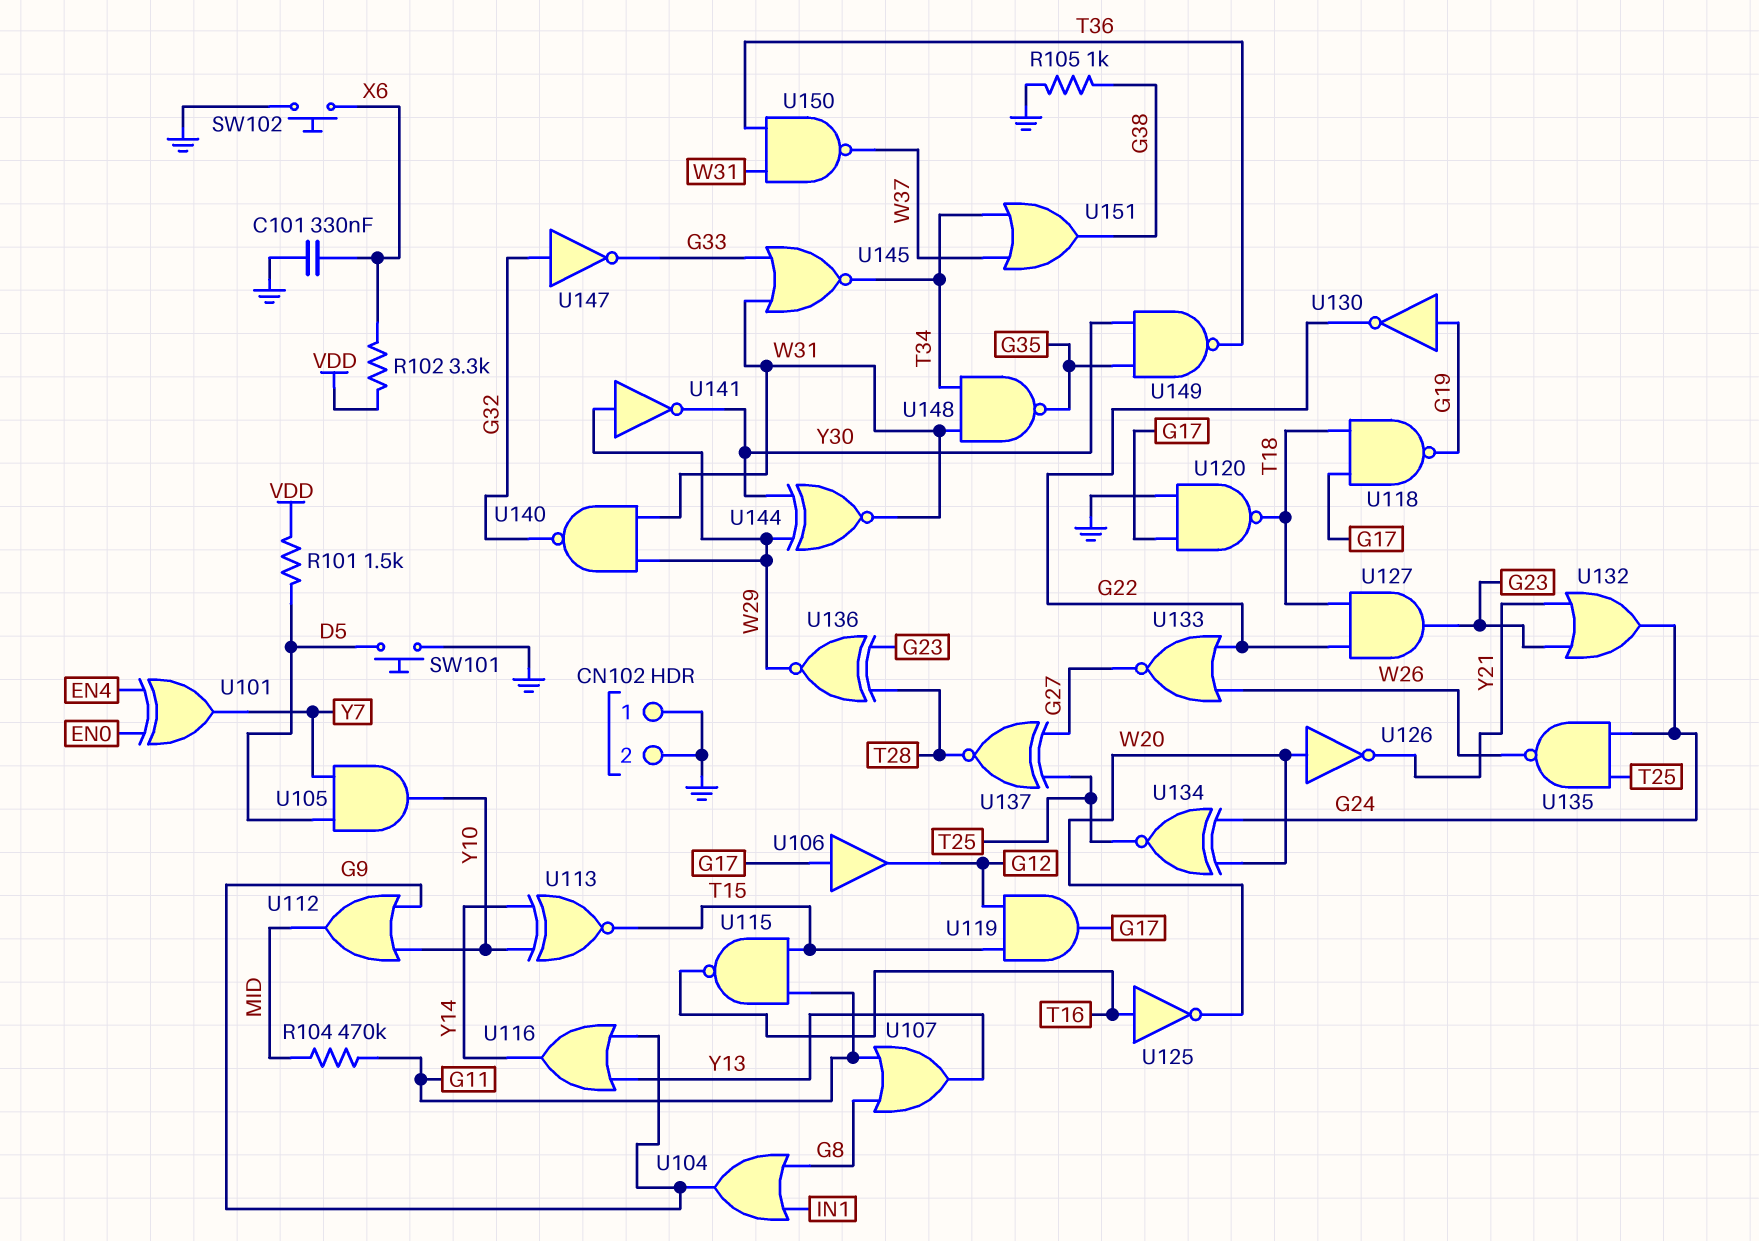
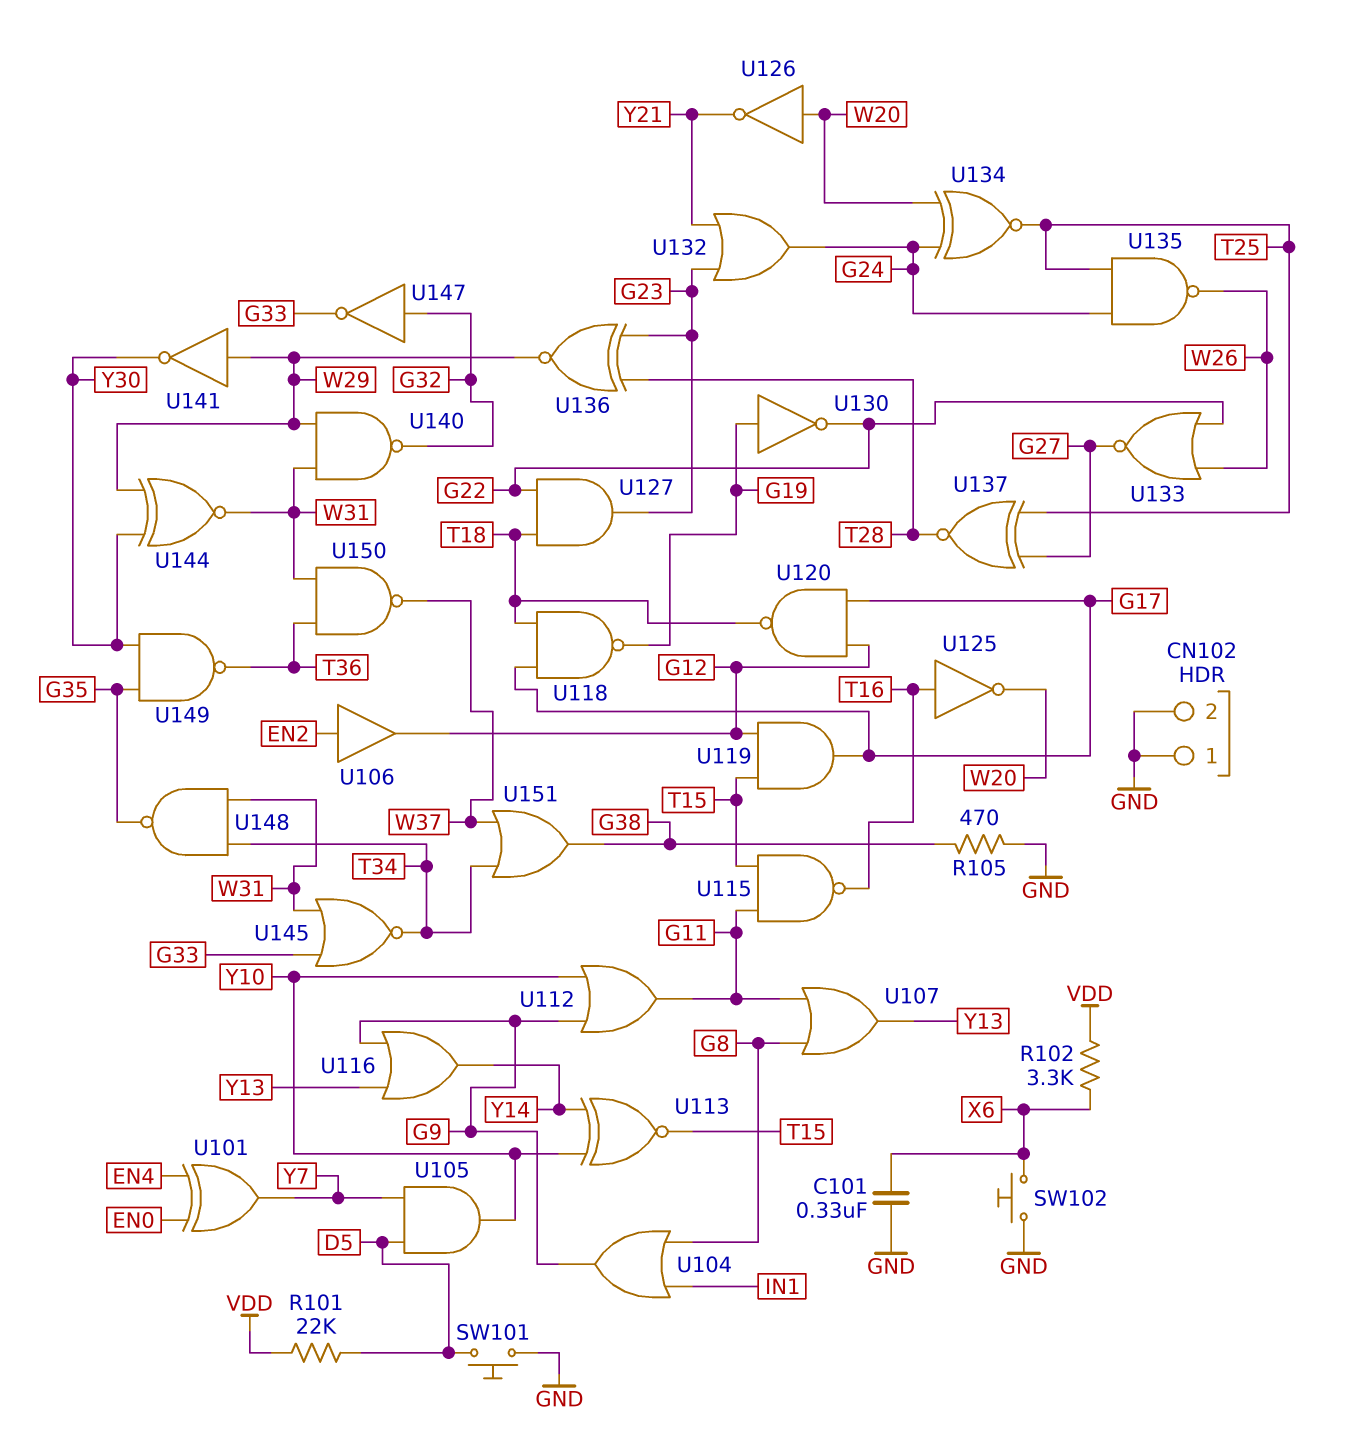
R101: 1.5k (D5, VDD) -> 22k (D5, VDD)
R104: 470k (G11, MID) -> none
R105: 1k (G38, GND) -> 470 (G38, GND)
U106: buffer (in G17, out G12) -> buffer (in EN2, out G12)
U112: OR (in G9, in Y10, out MID) -> OR (in G9, in Y10, out G11)
U120: NAND (in G17, in GND, out T18) -> NAND (in G12, in G17, out T18)

